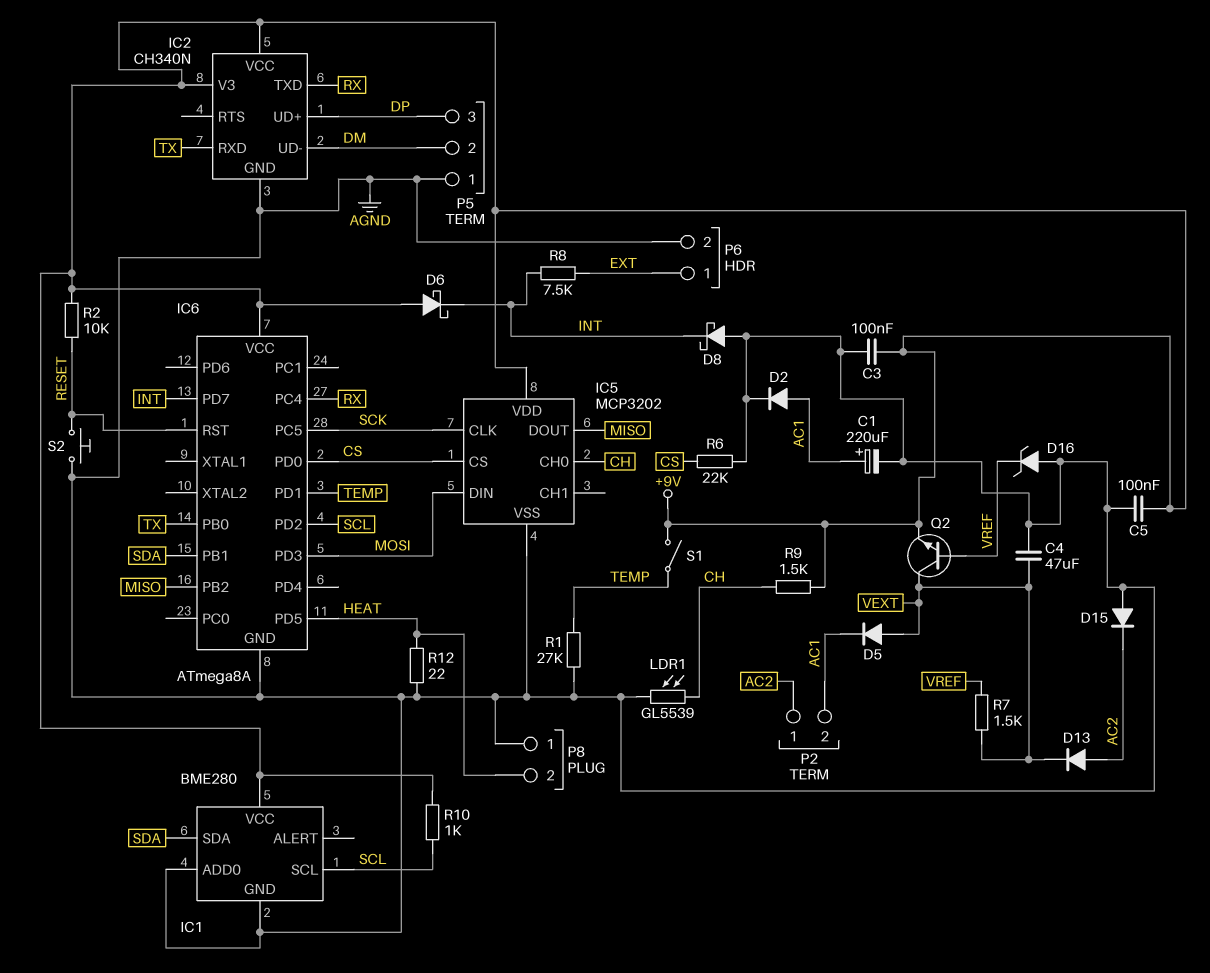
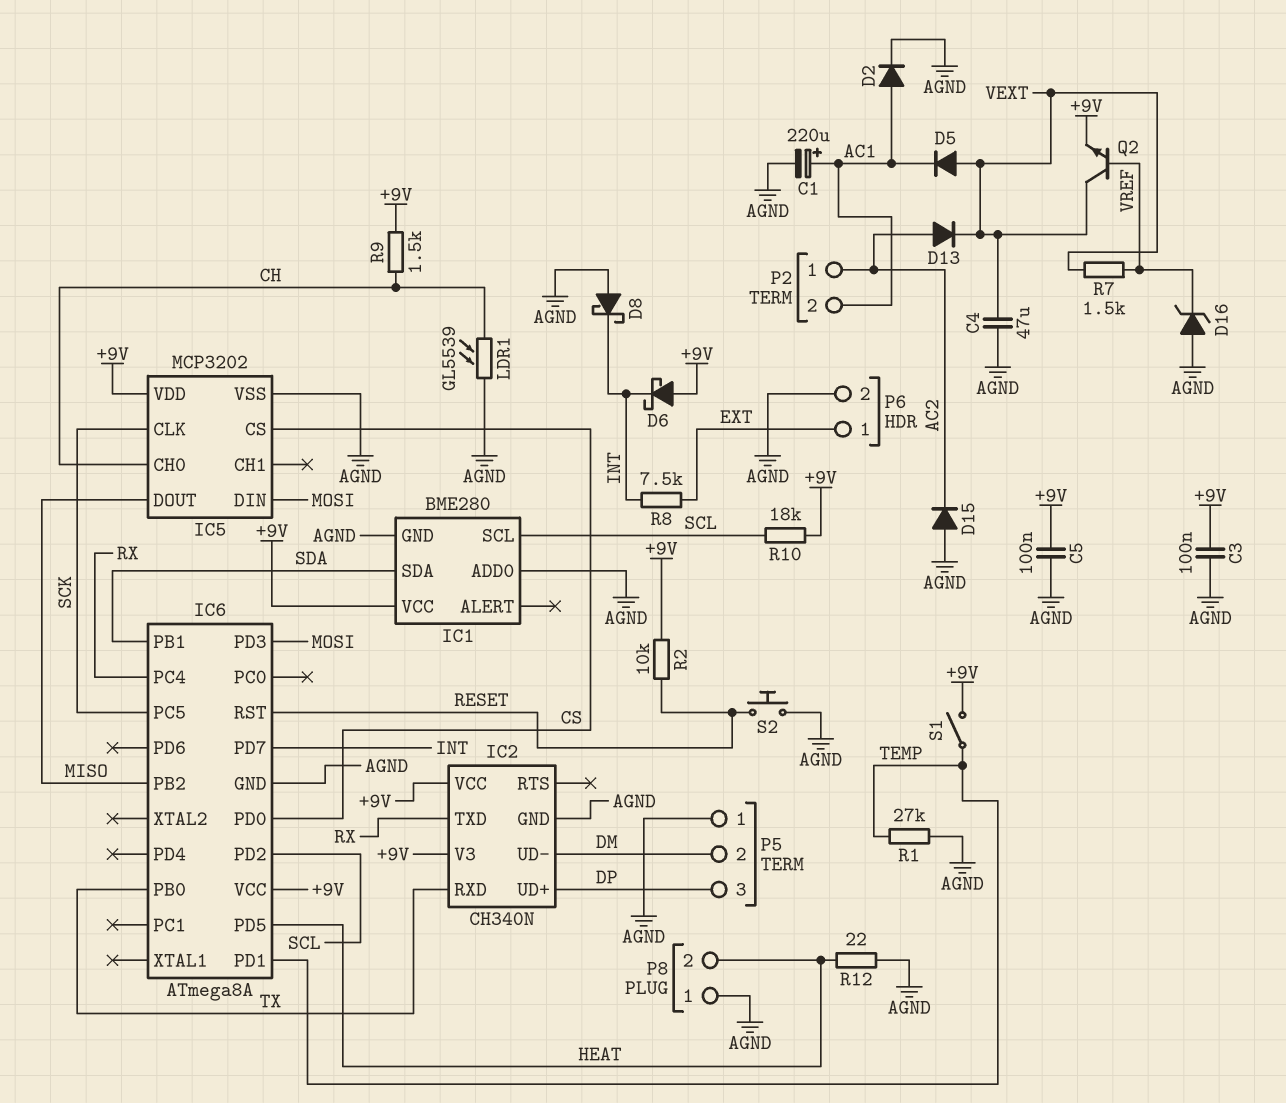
R6: 22k (AGND, CS) -> none
R10: 1k (+9V, SCL) -> 18k (+9V, SCL)

